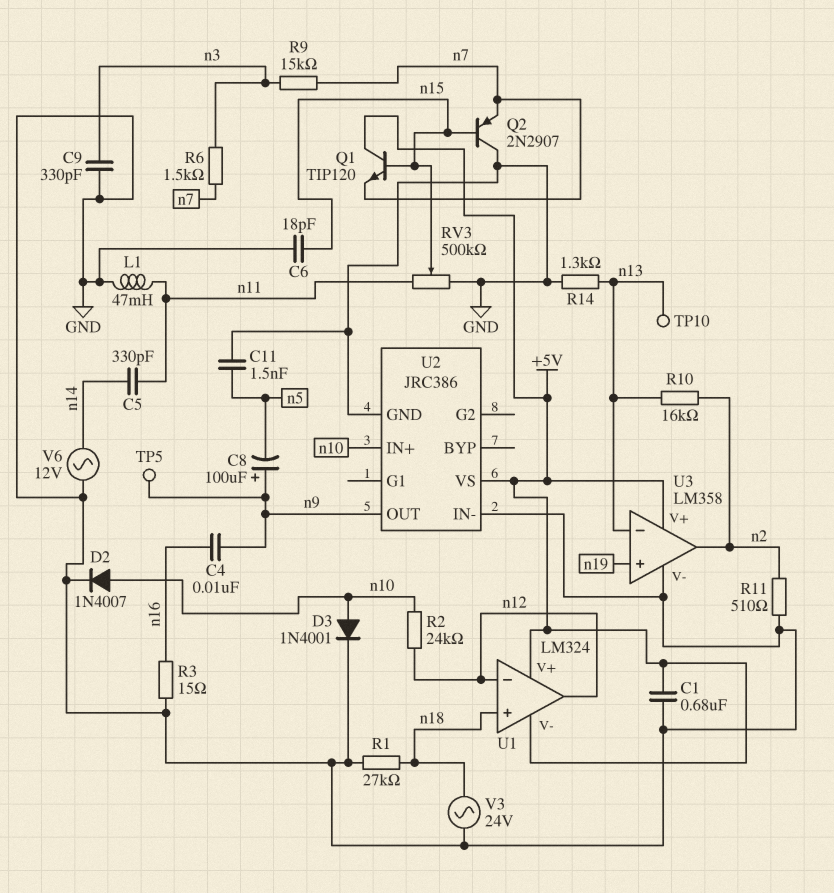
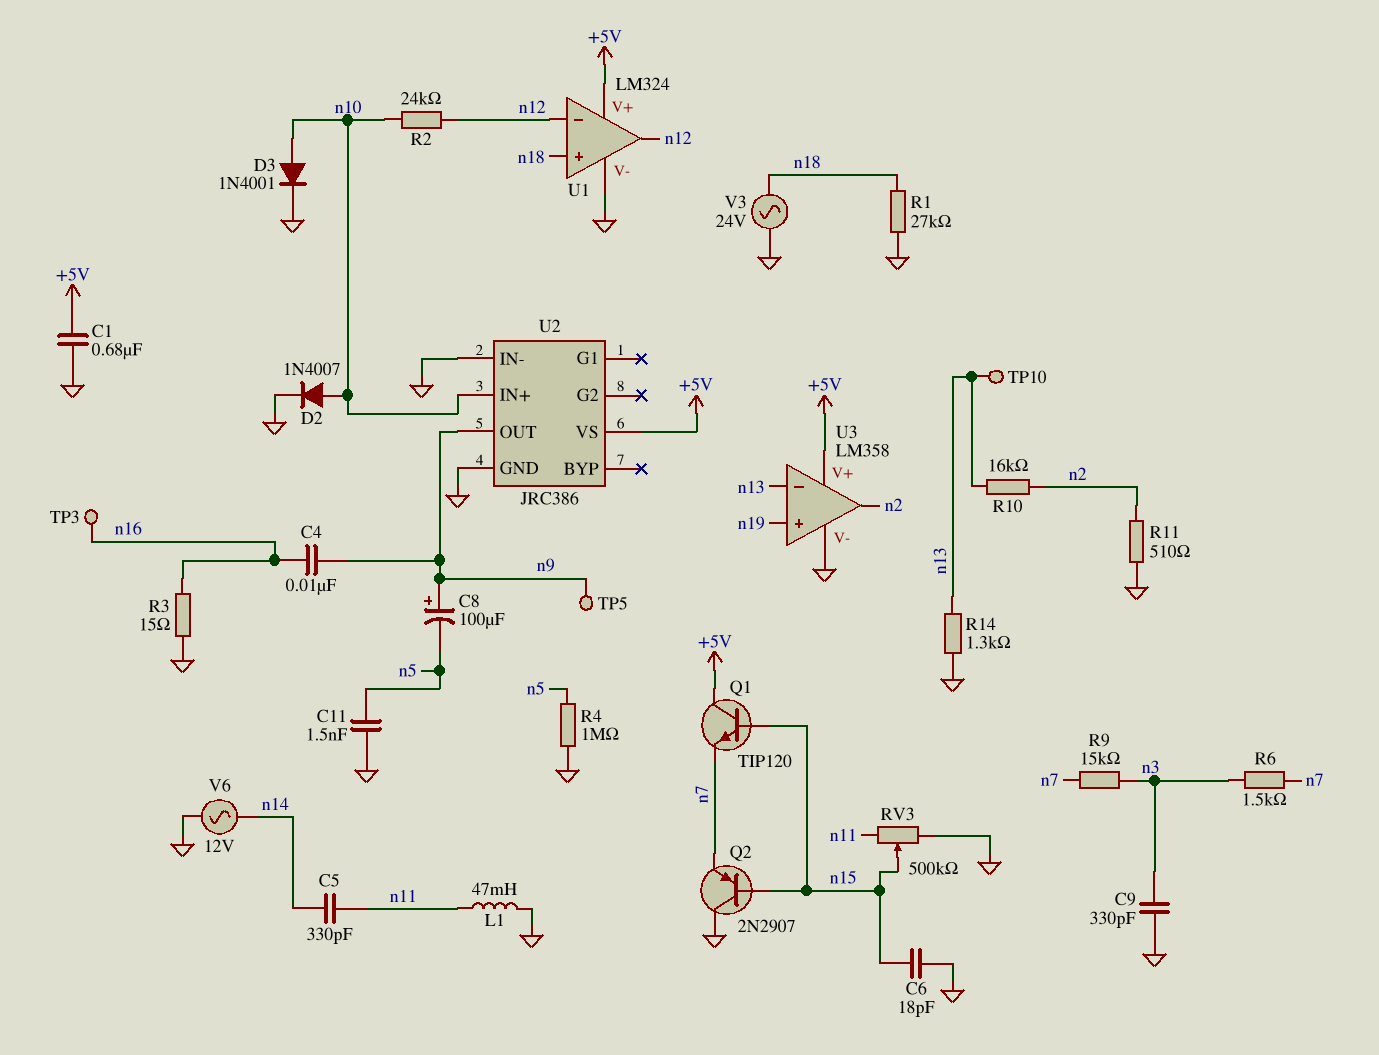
R4: none -> 1M (GND, n5)
TP3: none -> test point (n16)
U1 pin V-: +5V -> GND

